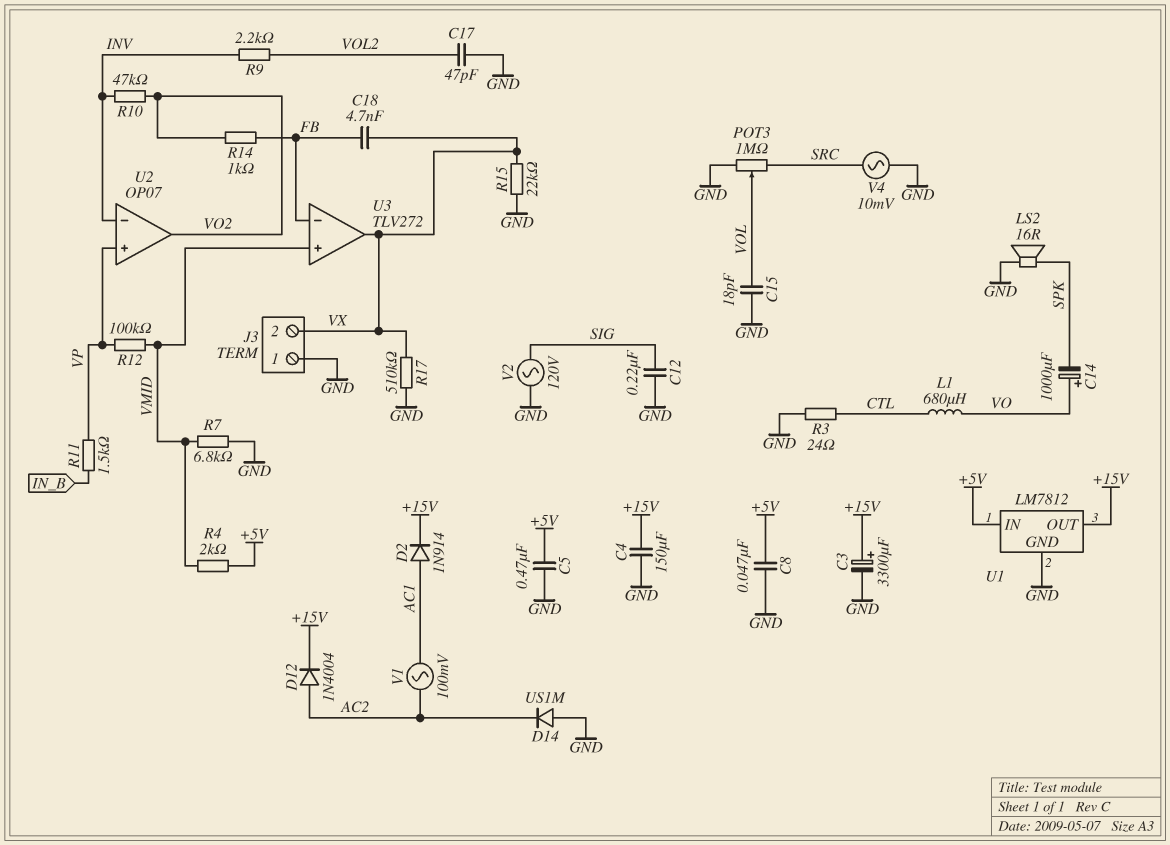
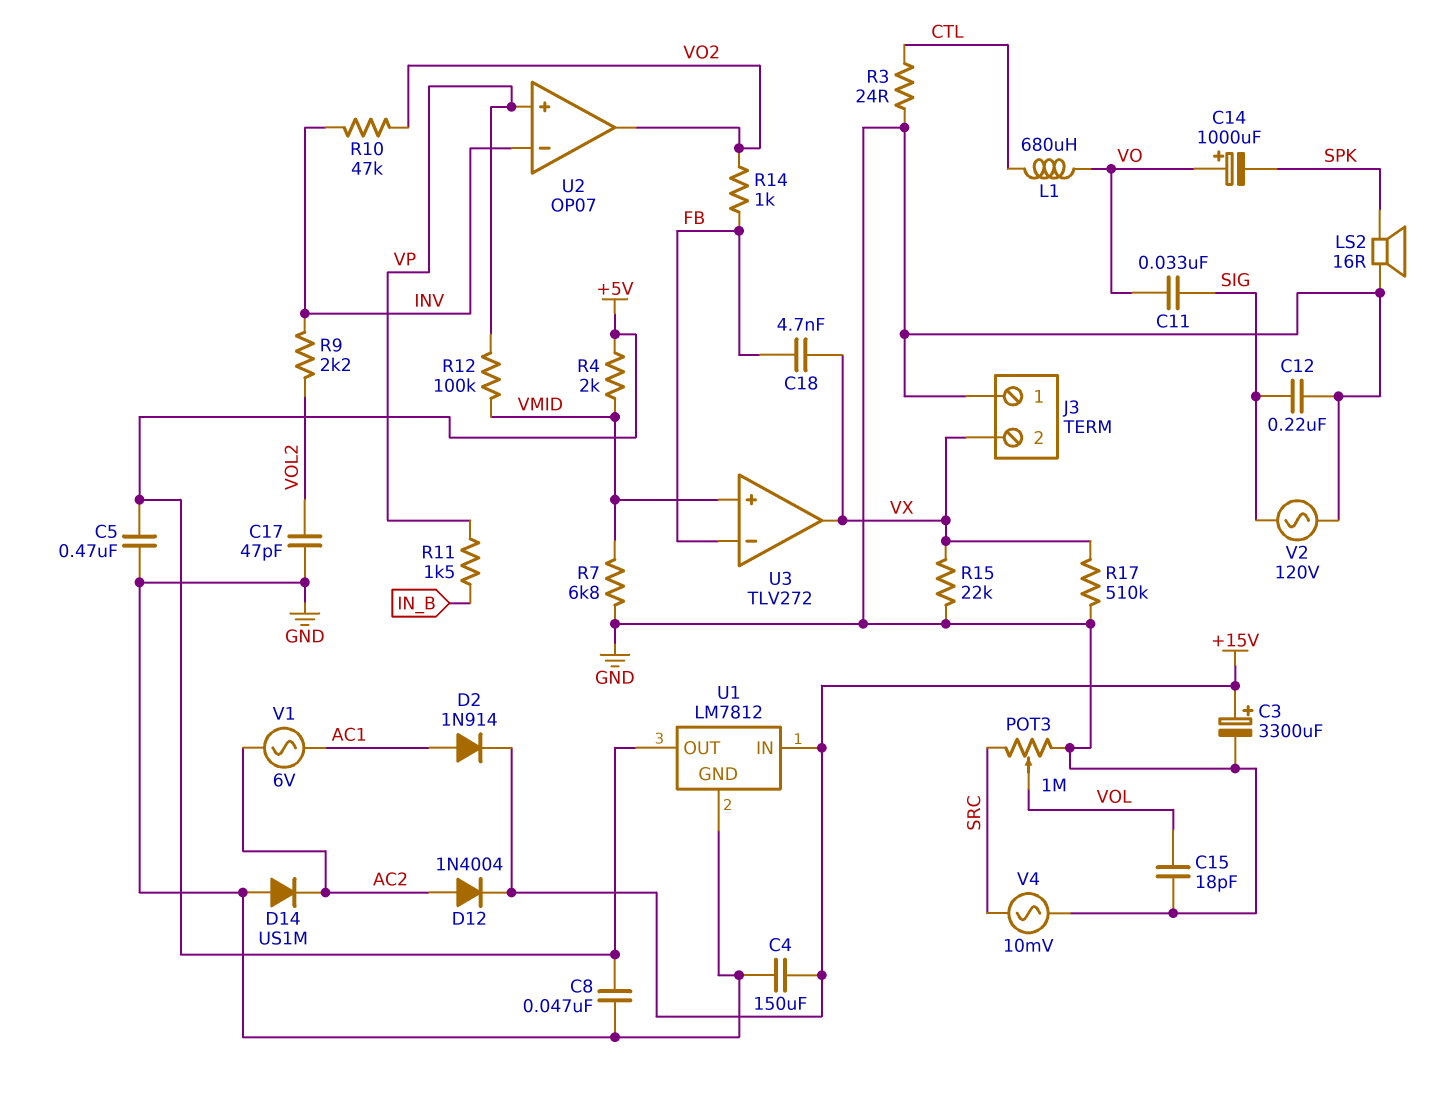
C11: none -> 33nF (SIG, VO)
U1 pin IN: +5V -> +15V
U1 pin OUT: +15V -> +5V
V1: AC 100mV (AC1, AC2) -> AC 6V (AC1, AC2)

